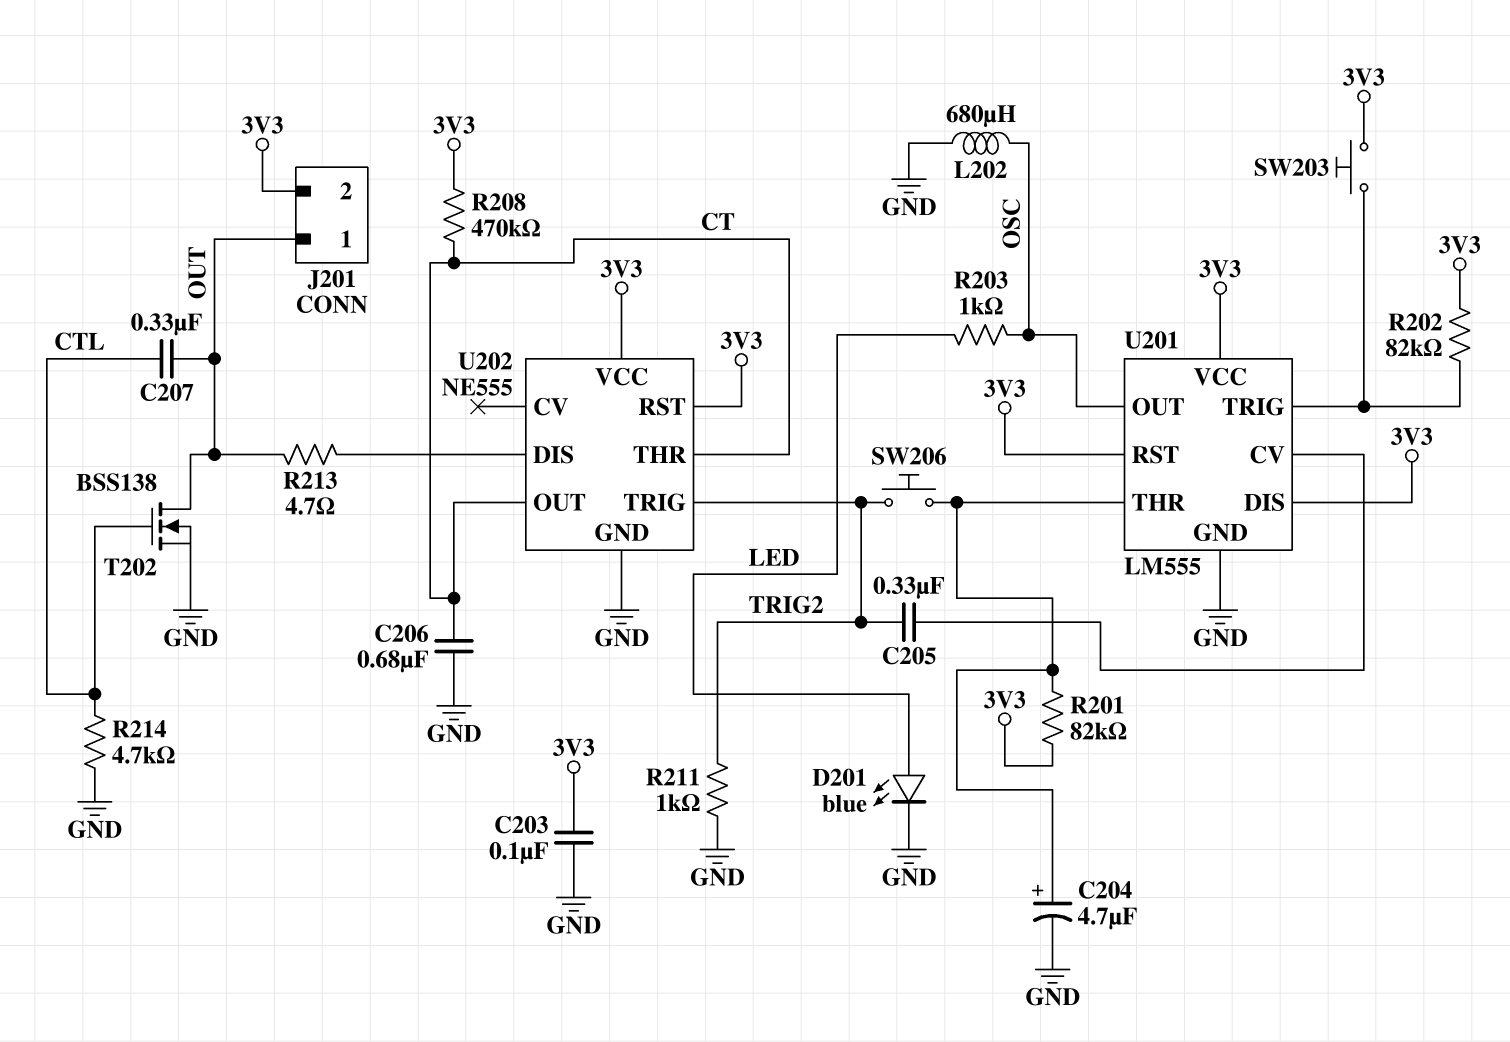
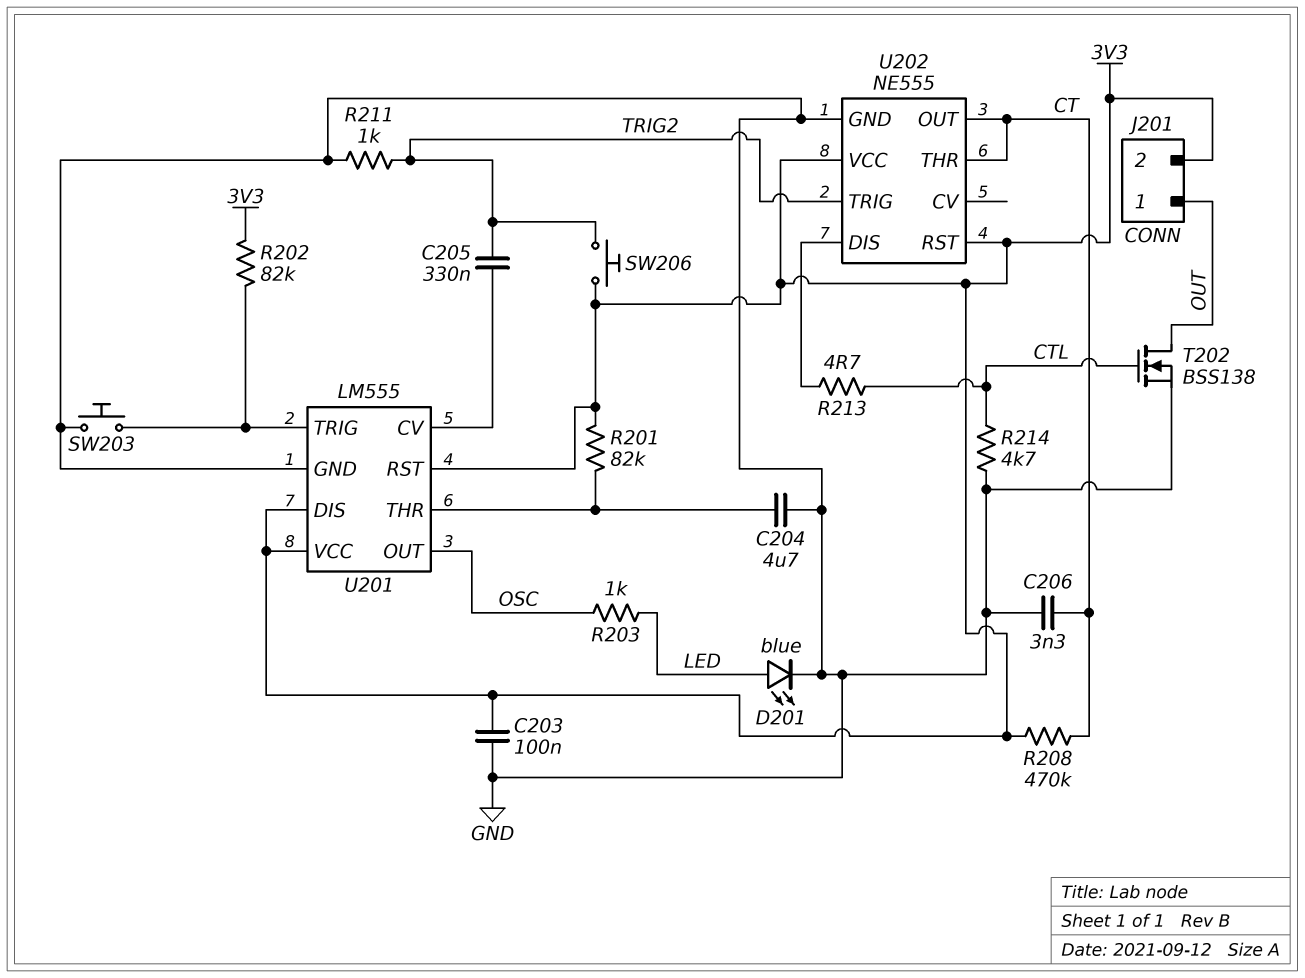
C204: 4.7uF (plus U201/THR, minus GND) -> 4.7uF (GND, U201/THR)
C206: 680nF (CT, GND) -> 3.3nF (CT, GND)
C207: 330nF (CTL, OUT) -> none
L202: 680uH (GND, OSC) -> none
R213: 4.7 (OUT, U202/DIS) -> 4.7 (CTL, U202/DIS)
SW203: button (3V3, U201/TRIG) -> button (GND, U201/TRIG)
SW206: button (TRIG2, U201/THR) -> button (3V3, TRIG2)

